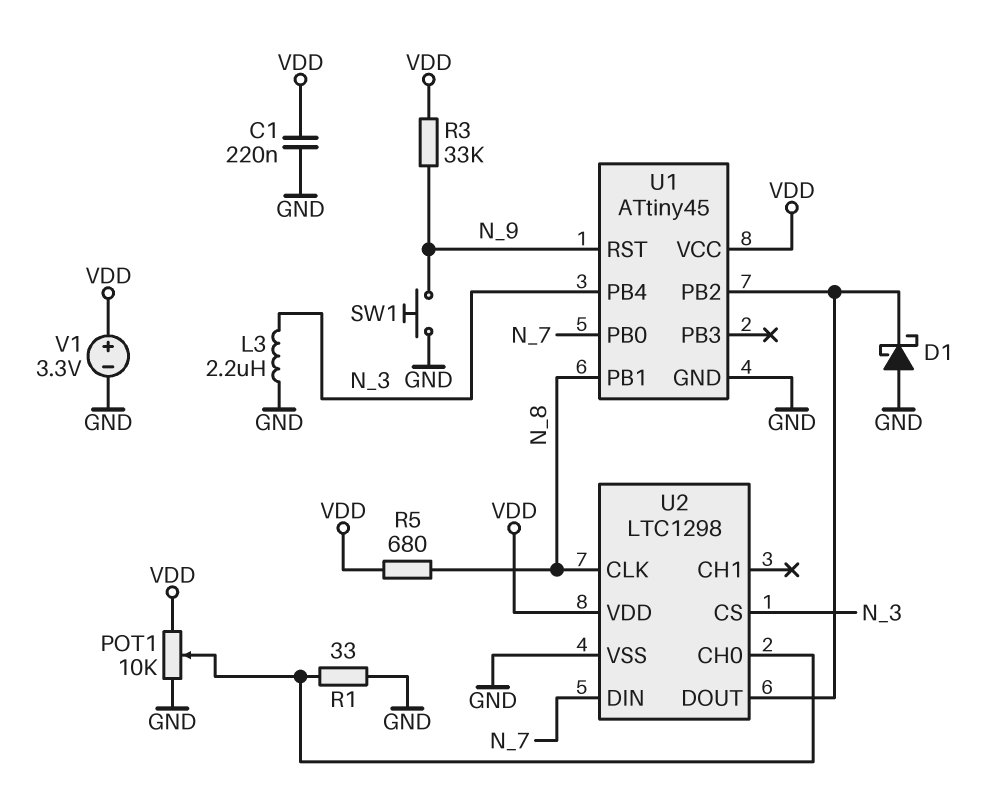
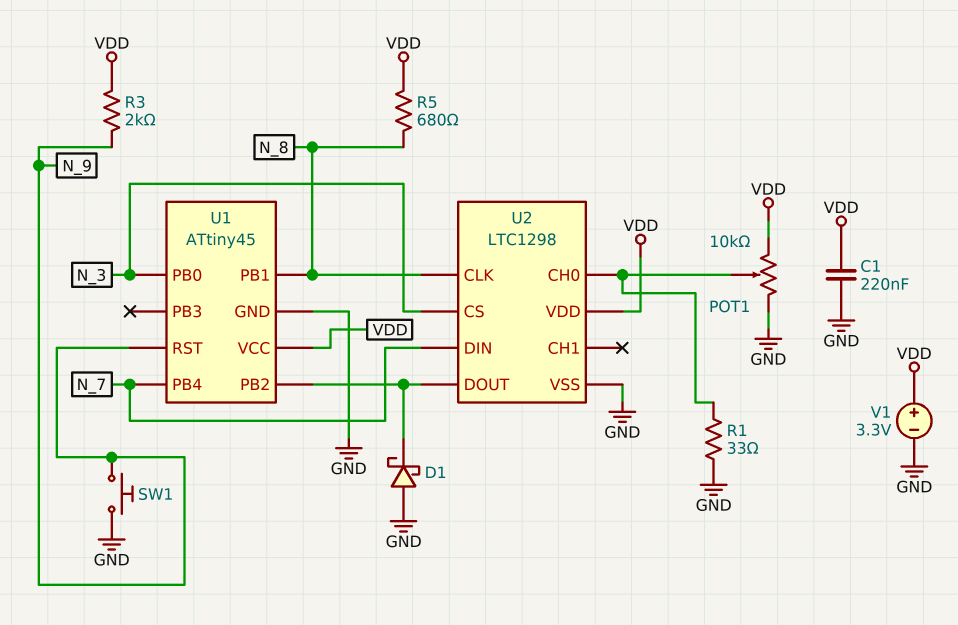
L3: 2.2uH (GND, N_3) -> none
R3: 33k (N_9, VDD) -> 2k (N_9, VDD)
U1 pin PB0: N_7 -> N_3
U1 pin PB4: N_3 -> N_7

